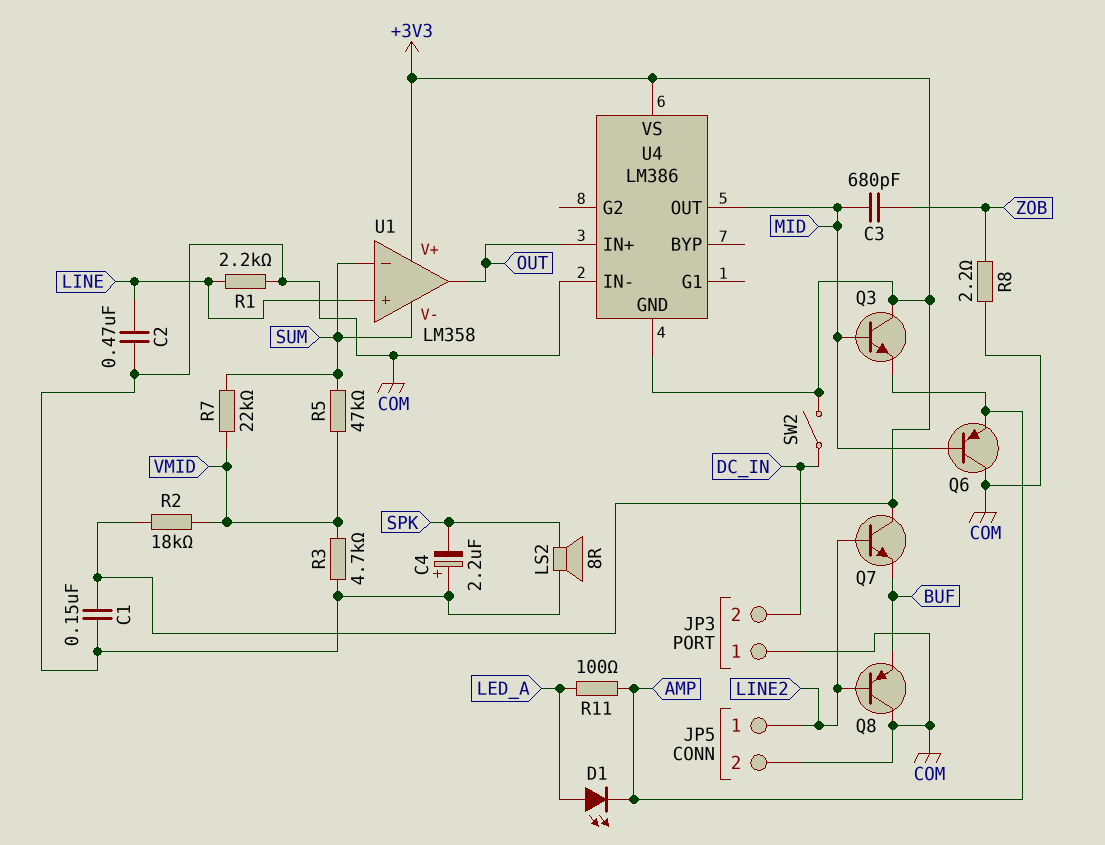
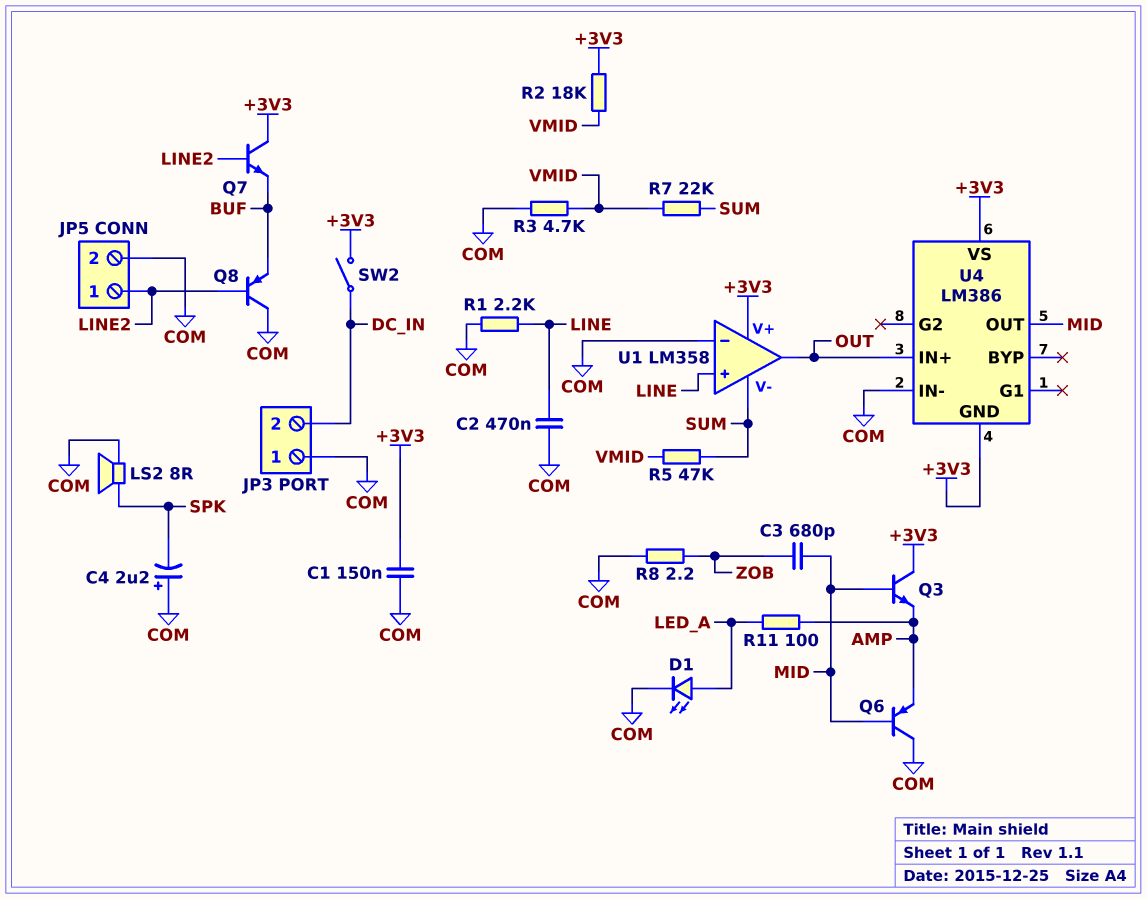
D1: LED (A LED_A, K AMP) -> LED (A LED_A, K COM)
U1 pin in-: SUM -> COM

